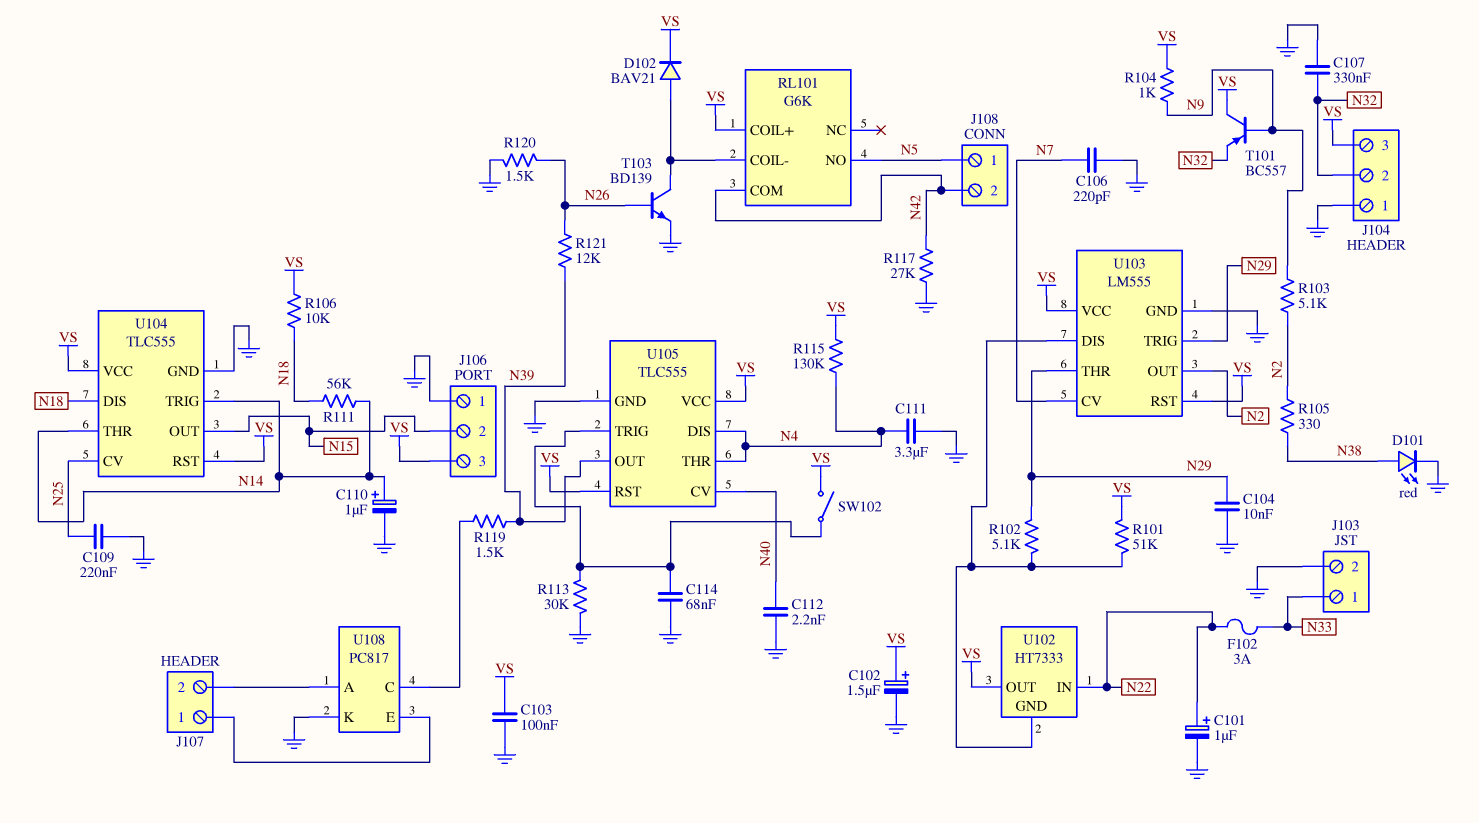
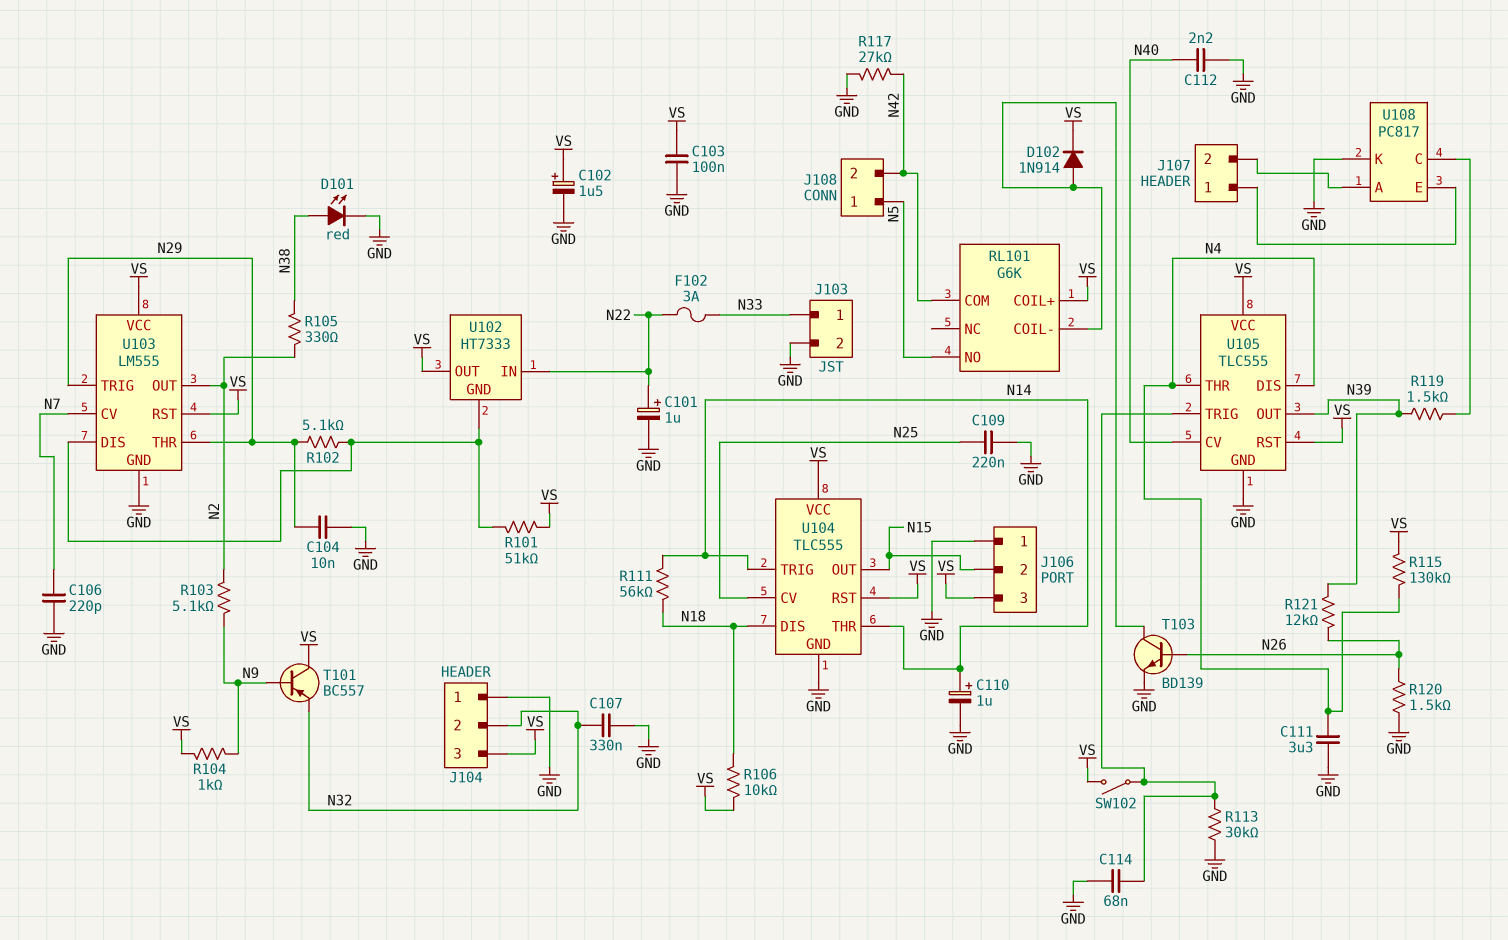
D102: diode BAV21 (A RL101/COIL-, K VS) -> diode 1N914 (A RL101/COIL-, K VS)

